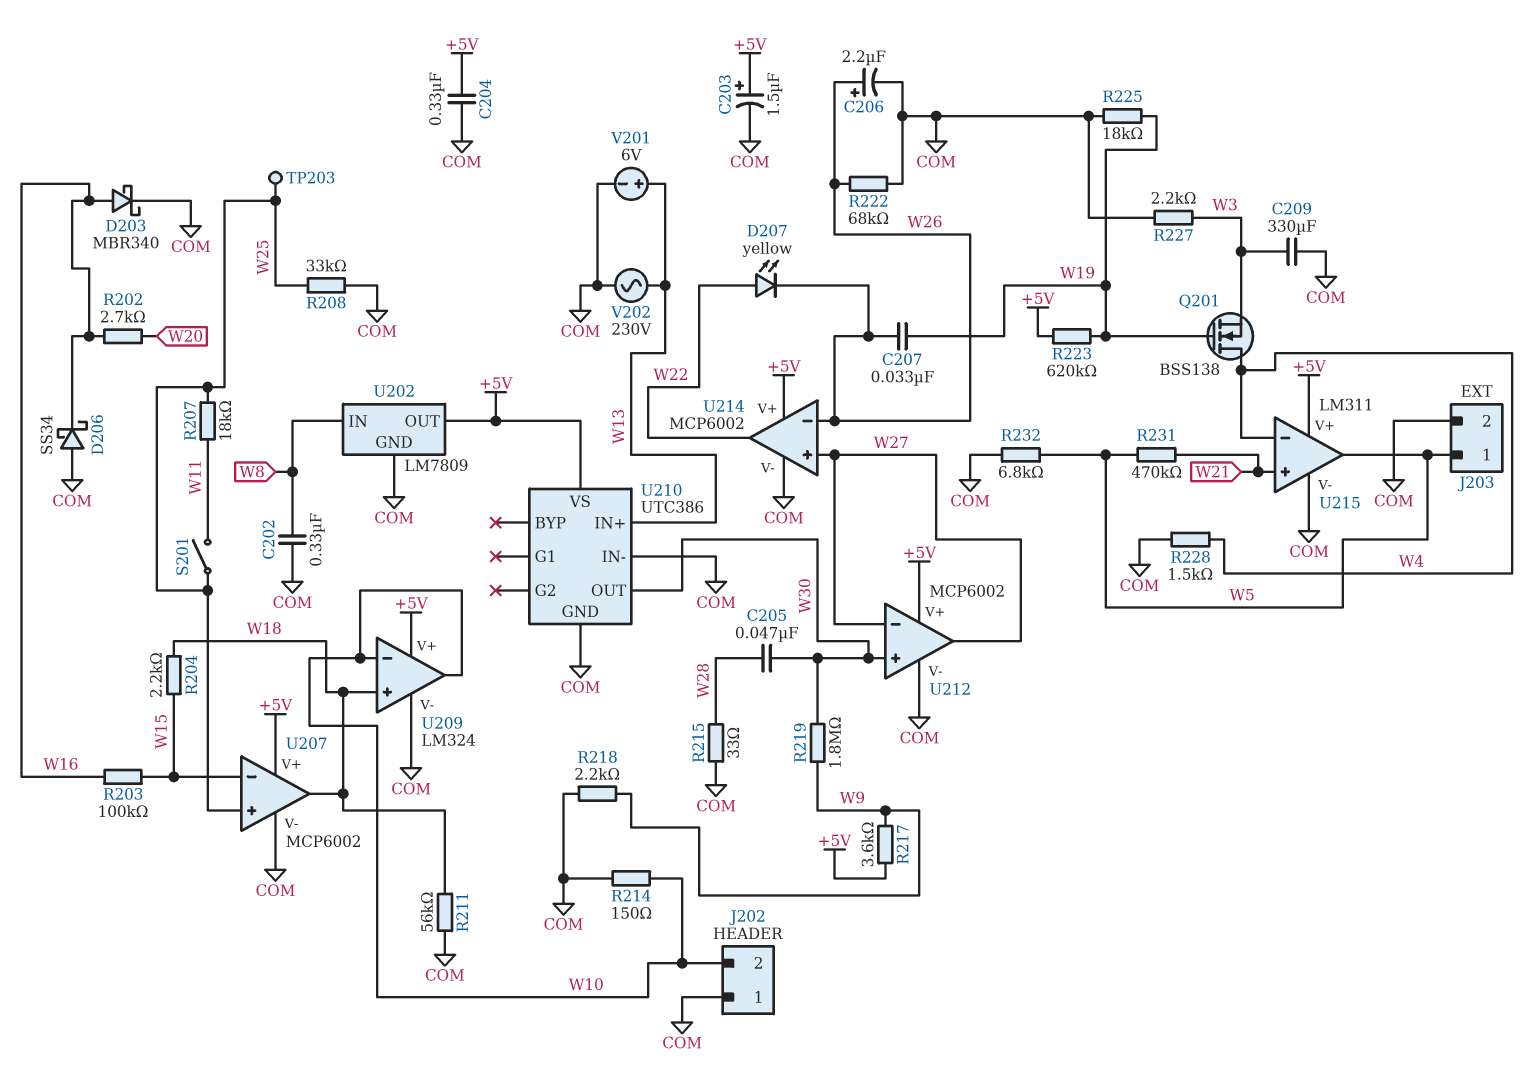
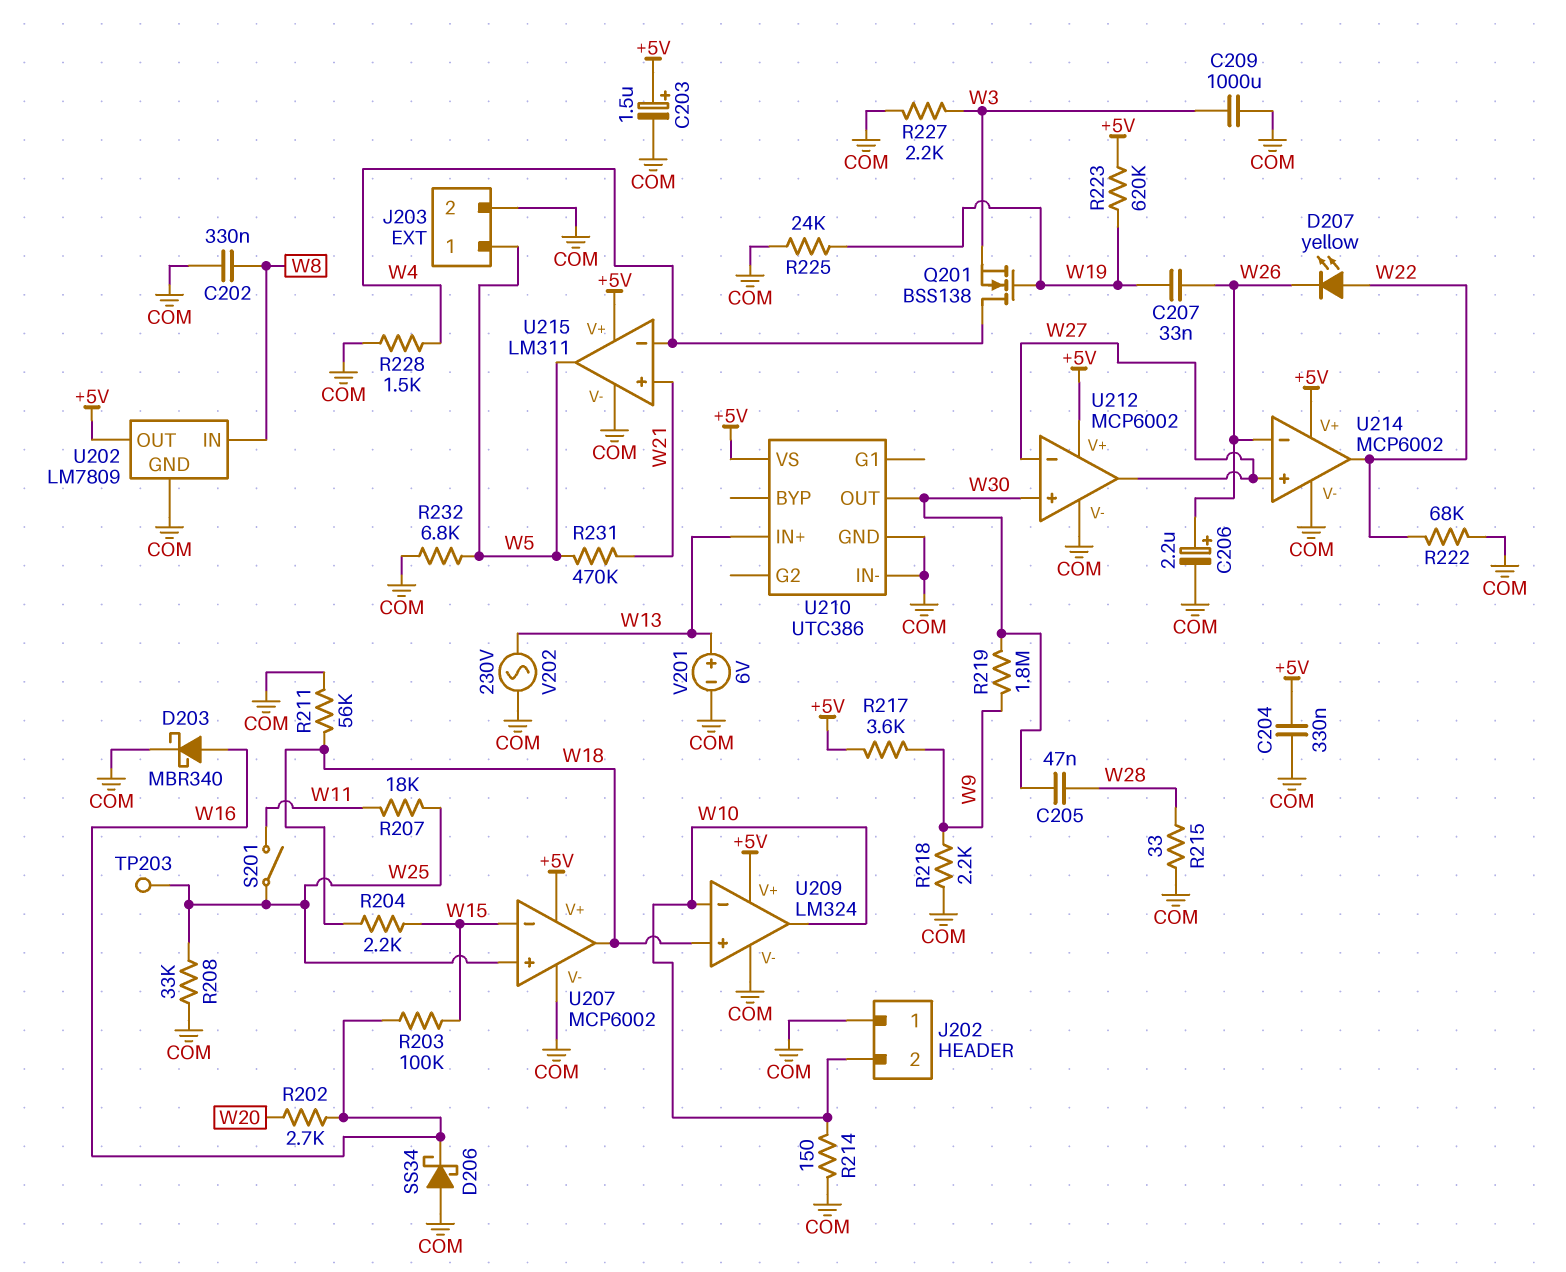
C209: 330uF (COM, W3) -> 1000uF (COM, W3)
R222: 68k (COM, W26) -> 68k (COM, W22)
R225: 18k (COM, W19) -> 24k (COM, W19)

